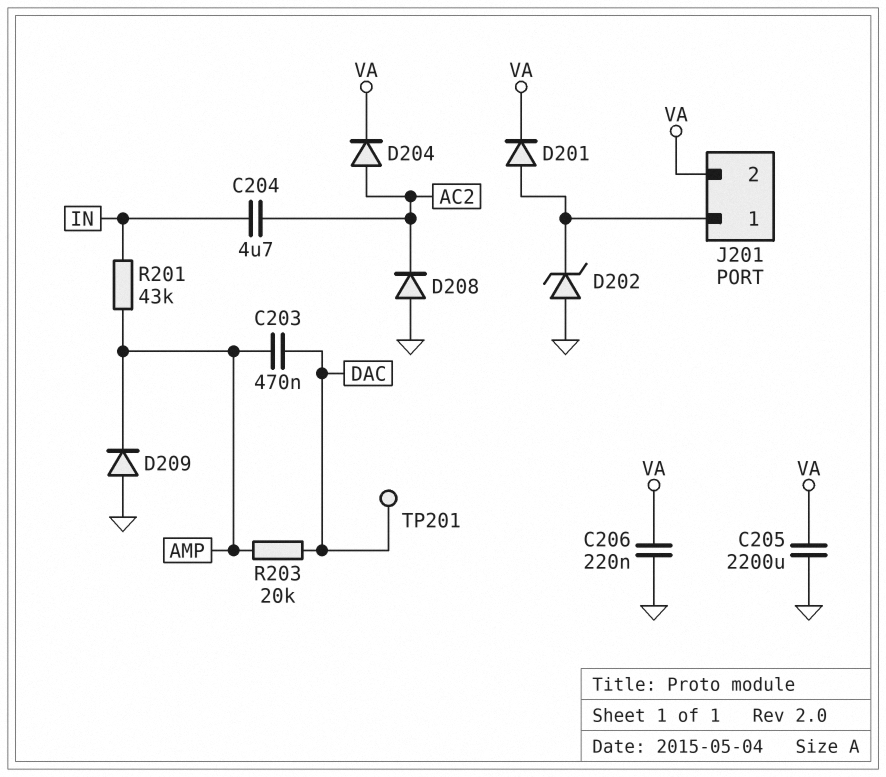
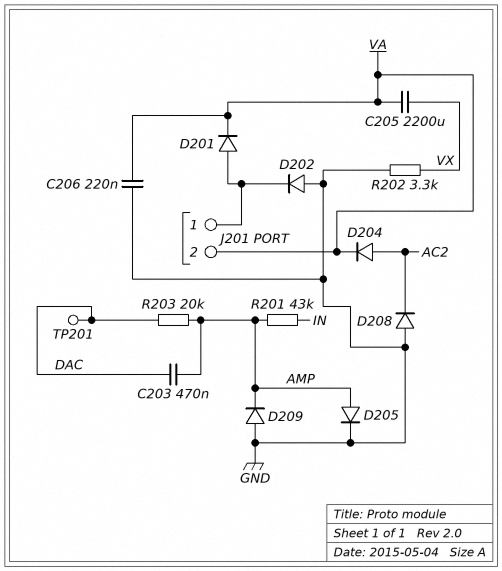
C204: 4.7uF (AC2, IN) -> none
C205: 2200uF (GND, VA) -> 2200uF (VA, VX)
D202: zener (A GND, K J201/1) -> diode (A GND, K J201/1)
D205: none -> diode (A AMP, K GND)
R202: none -> 3.3k (GND, VX)

